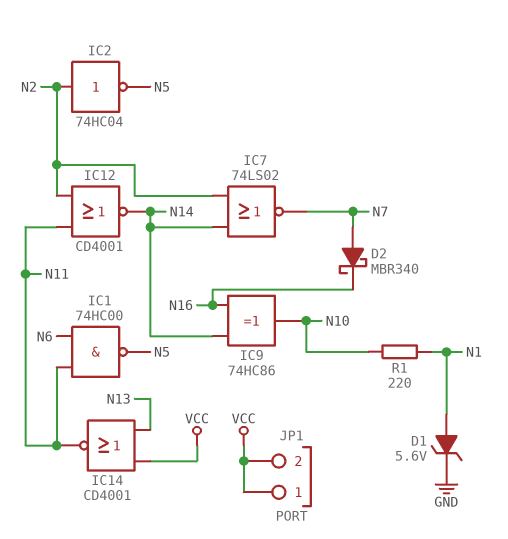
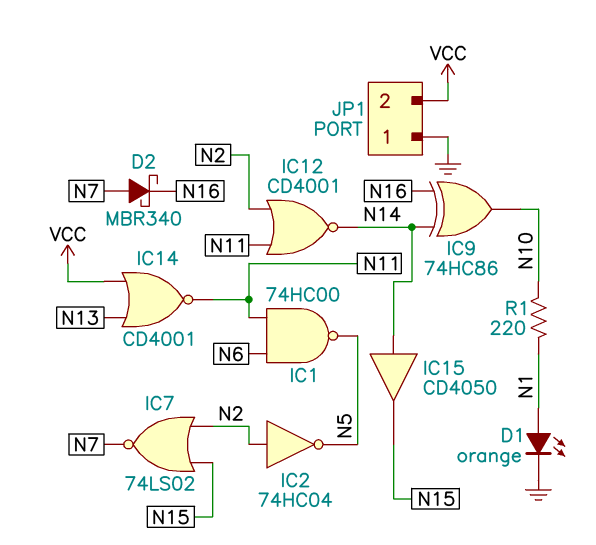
D1: zener 5.6V (A N1, K GND) -> LED orange (A N1, K GND)
IC7: NOR 74LS02 (in N2, in N14, out N7) -> NOR 74LS02 (in N2, in N15, out N7)
IC15: none -> buffer CD4050 (in N14, out N15)
JP1 pin 1: VCC -> GND

